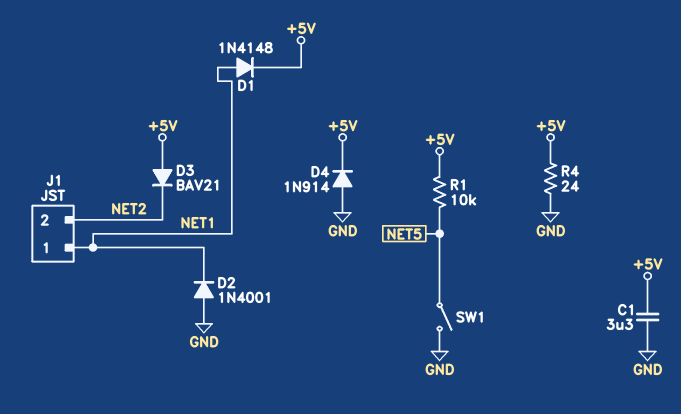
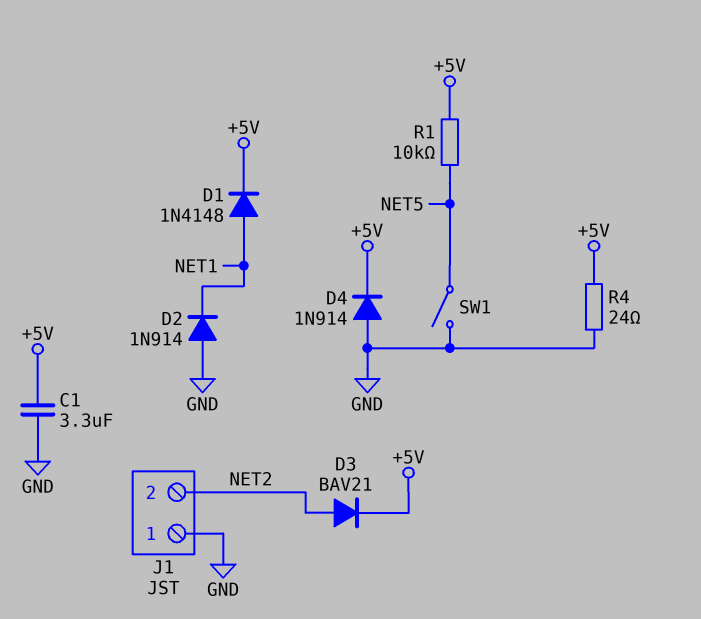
D2: diode 1N4001 (A GND, K NET1) -> diode 1N914 (A GND, K NET1)
D3: diode BAV21 (A +5V, K NET2) -> diode BAV21 (A NET2, K +5V)
J1 pin 1: NET1 -> GND

